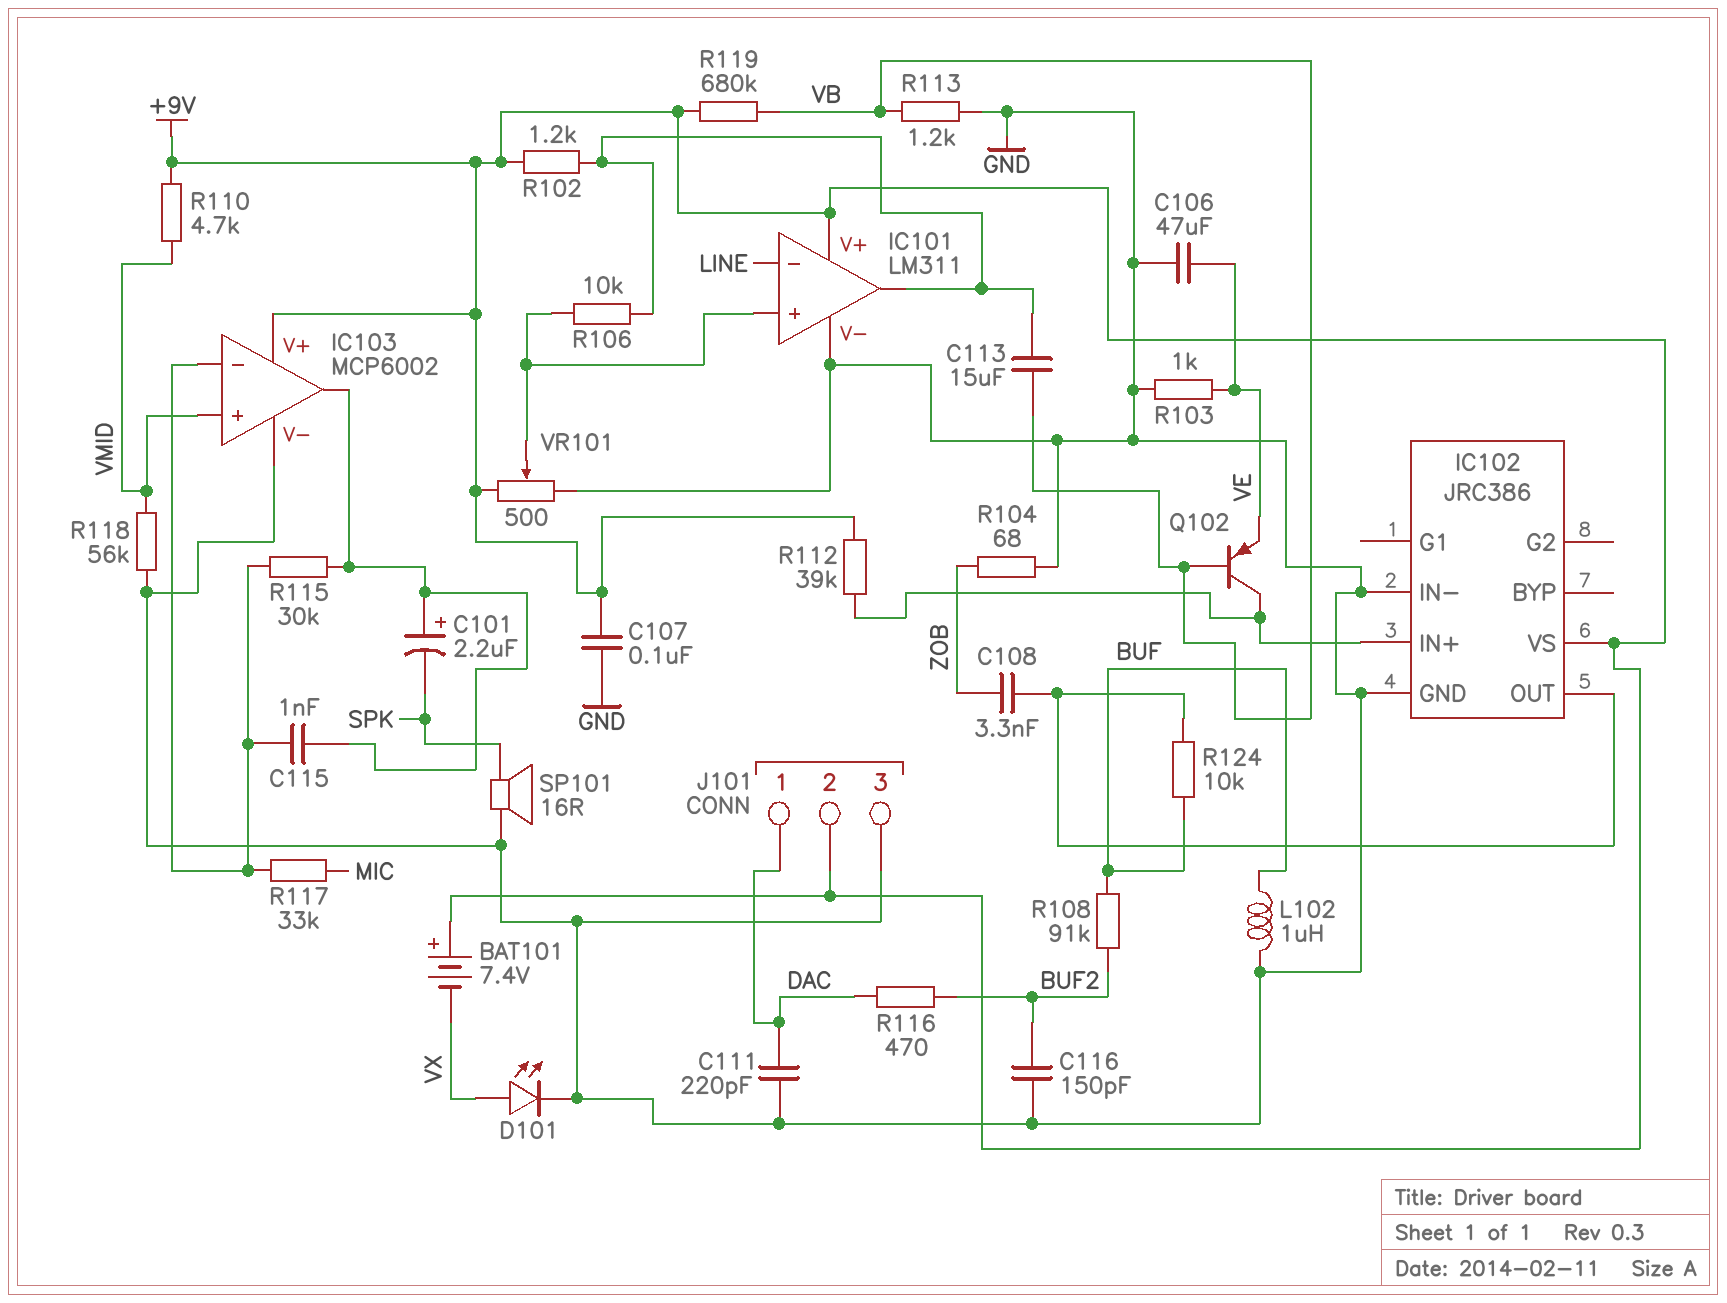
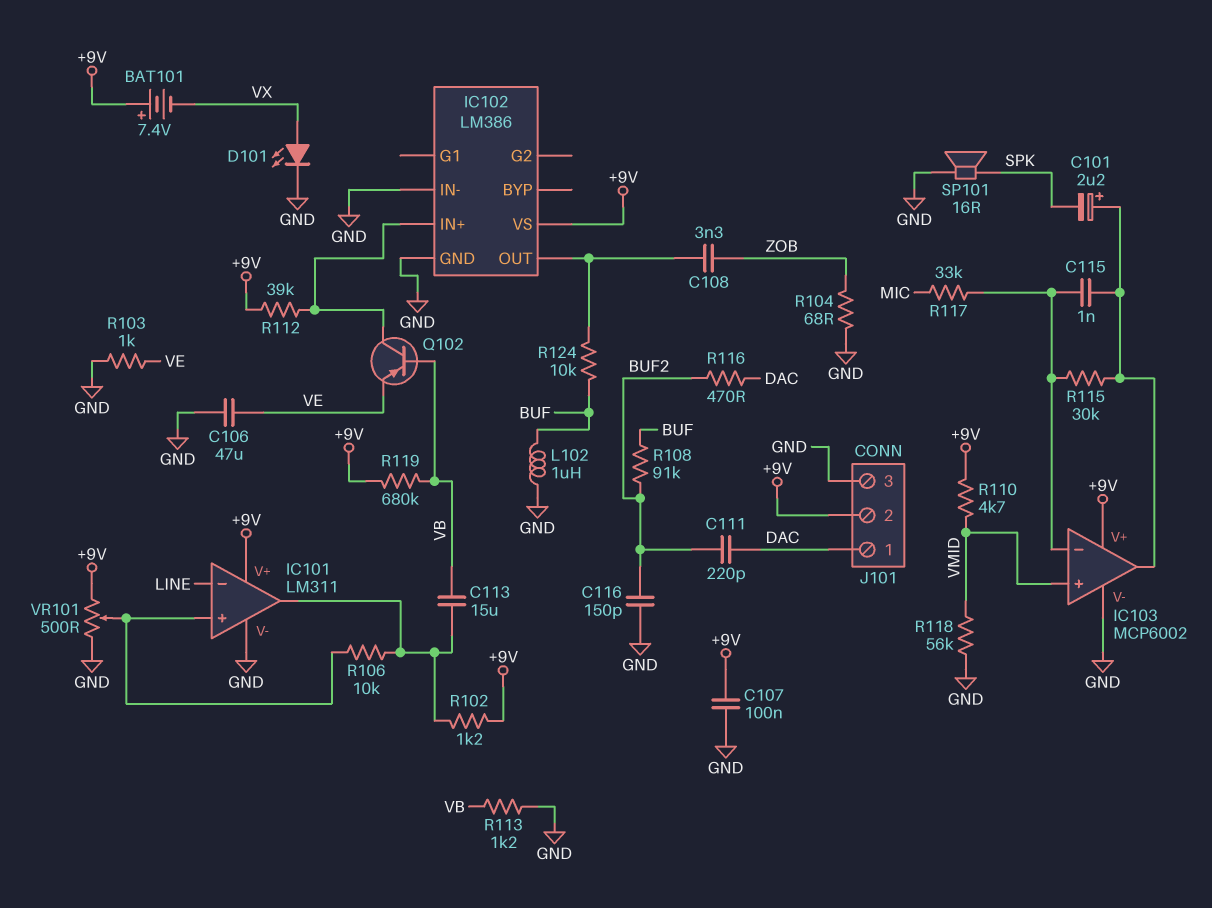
C111: 220pF (DAC, GND) -> 220pF (BUF2, DAC)
IC102: JRC386 -> LM386

